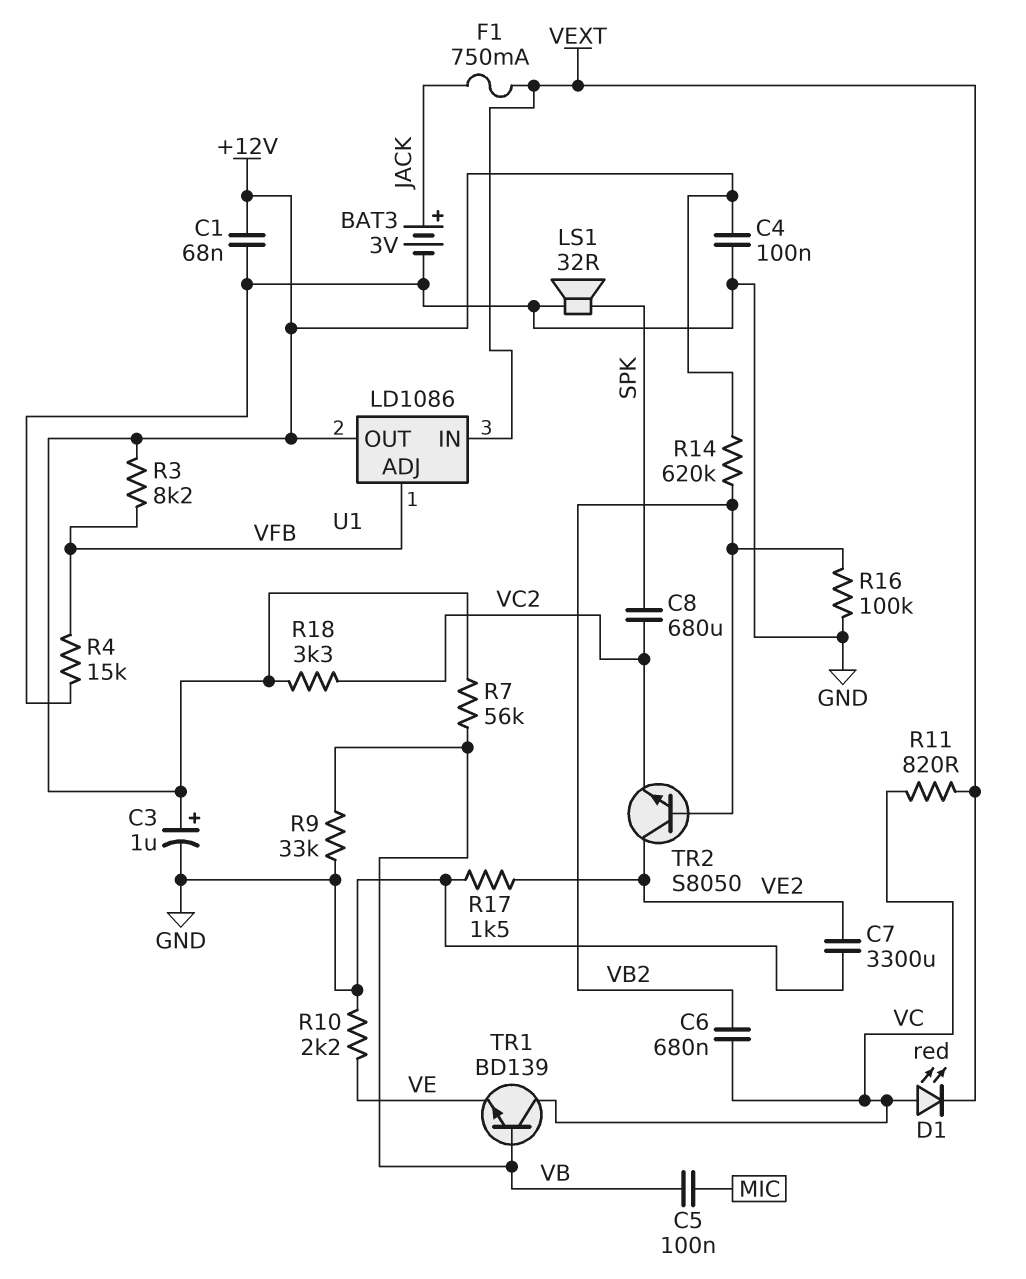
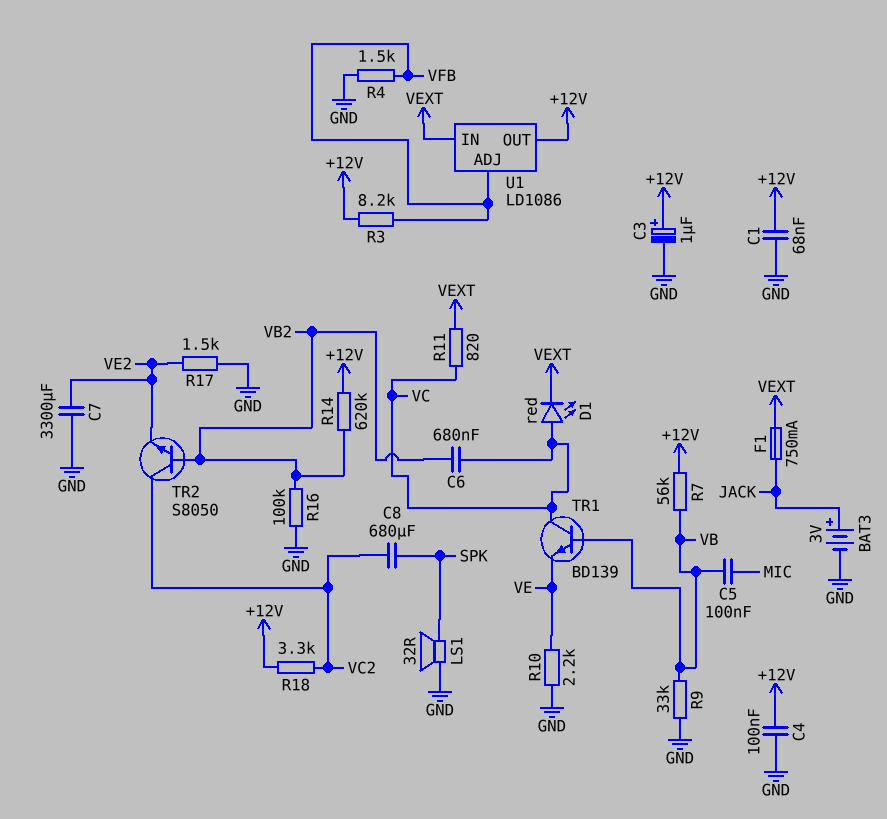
R4: 15k (GND, VFB) -> 1.5k (GND, VFB)
TR2: NPN S8050 (B VB2, C VE2, E VC2) -> NPN S8050 (B VB2, C VC2, E VE2)

